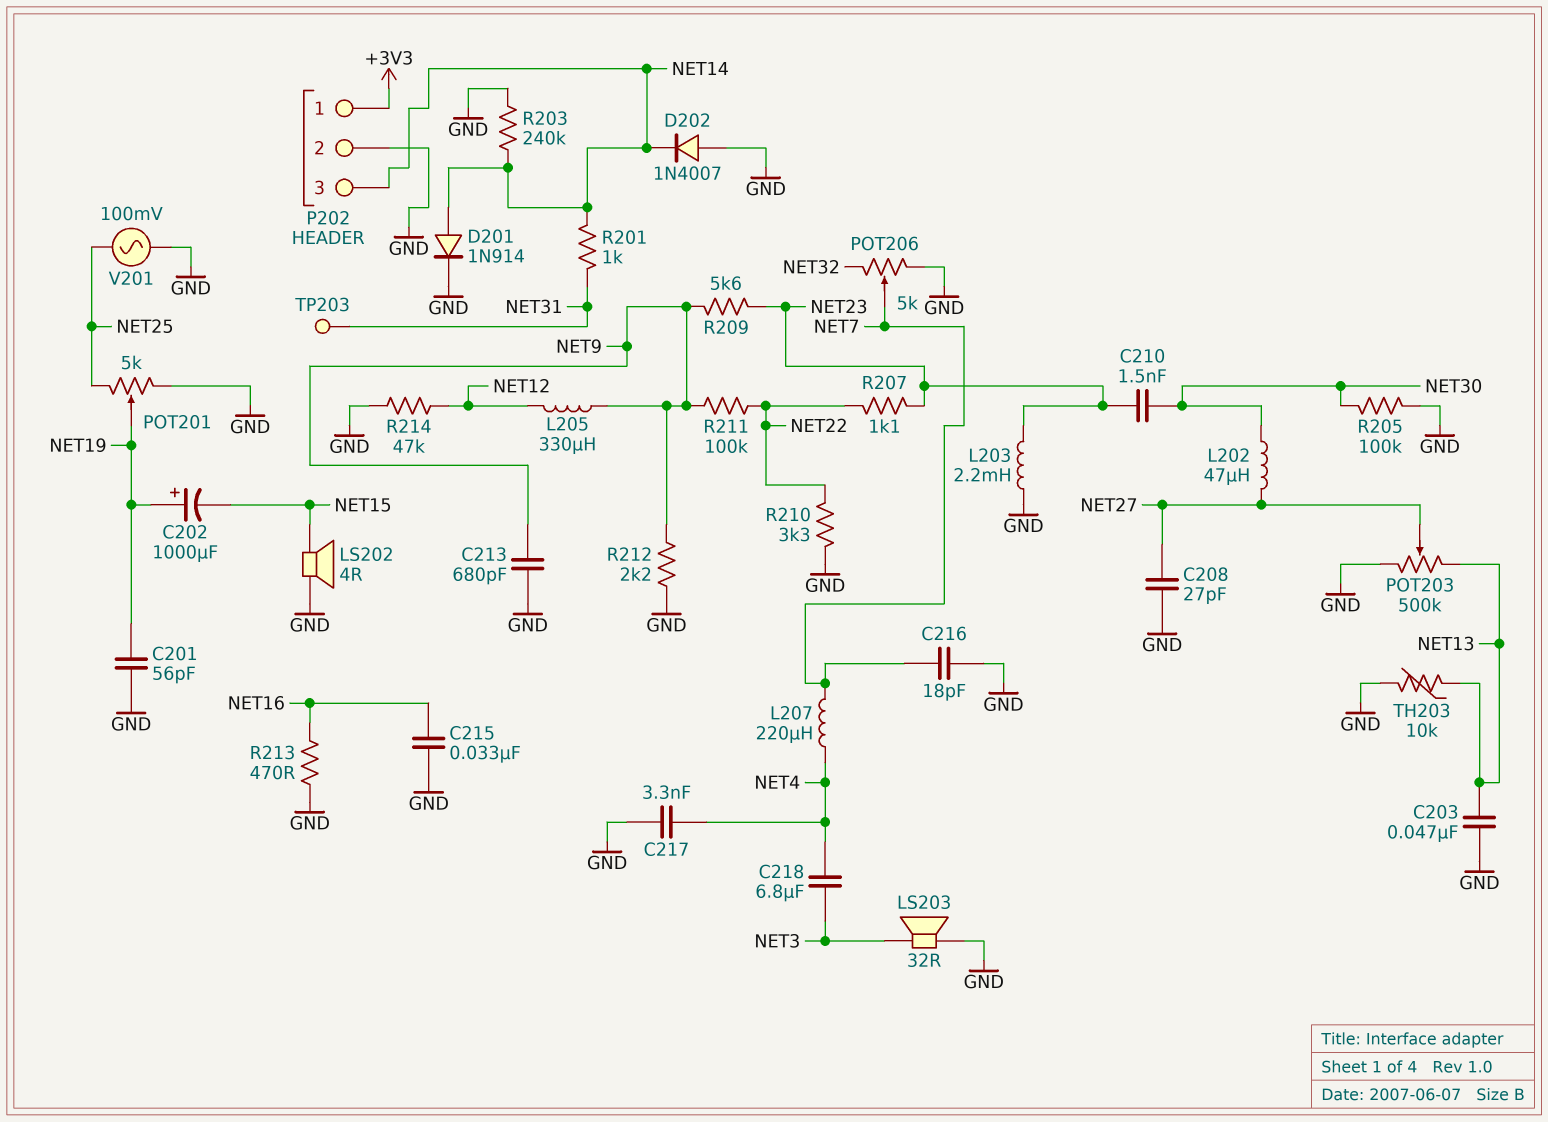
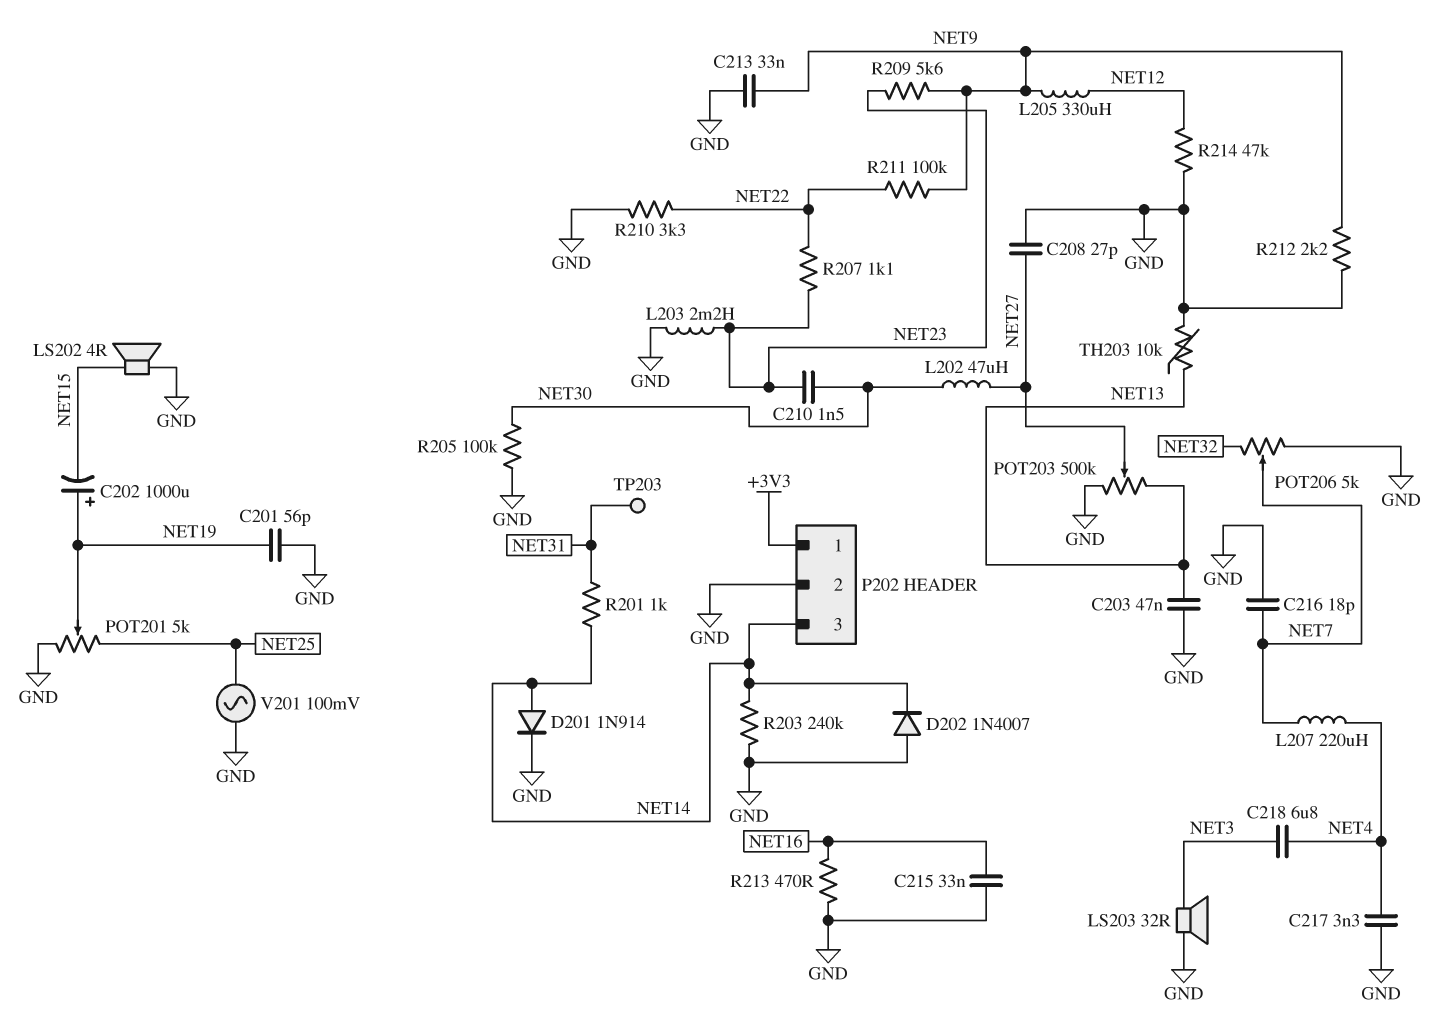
C213: 680pF (GND, NET9) -> 33nF (GND, NET9)

